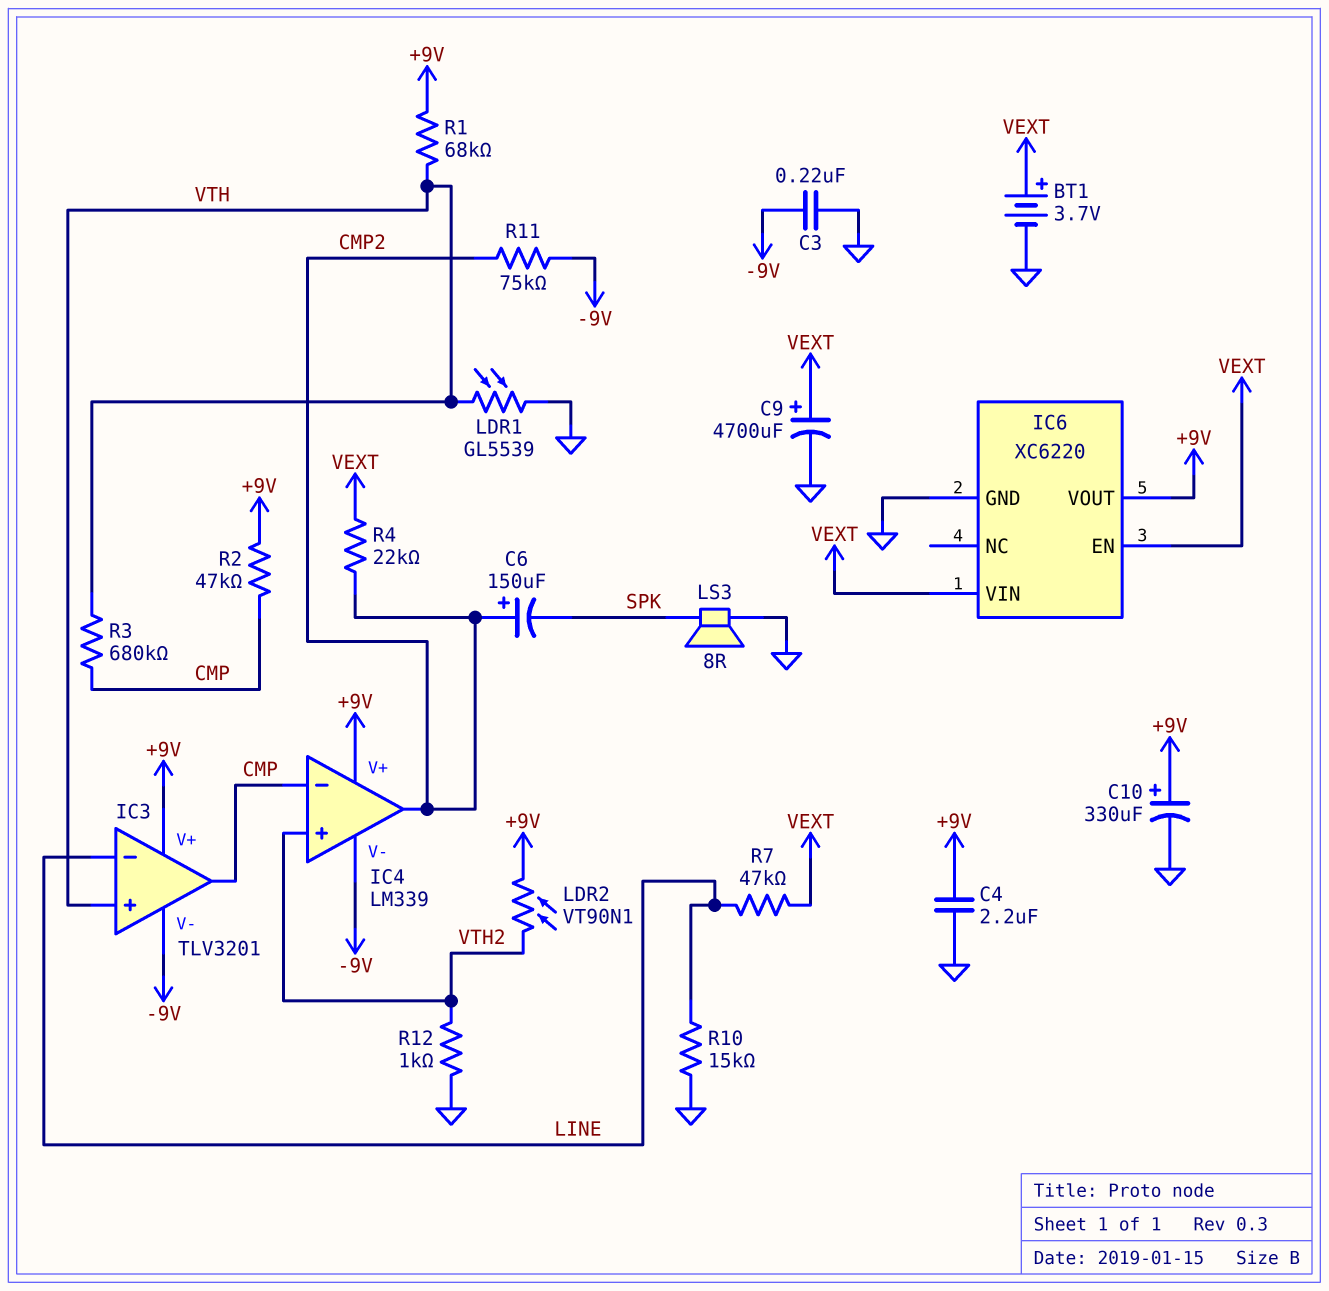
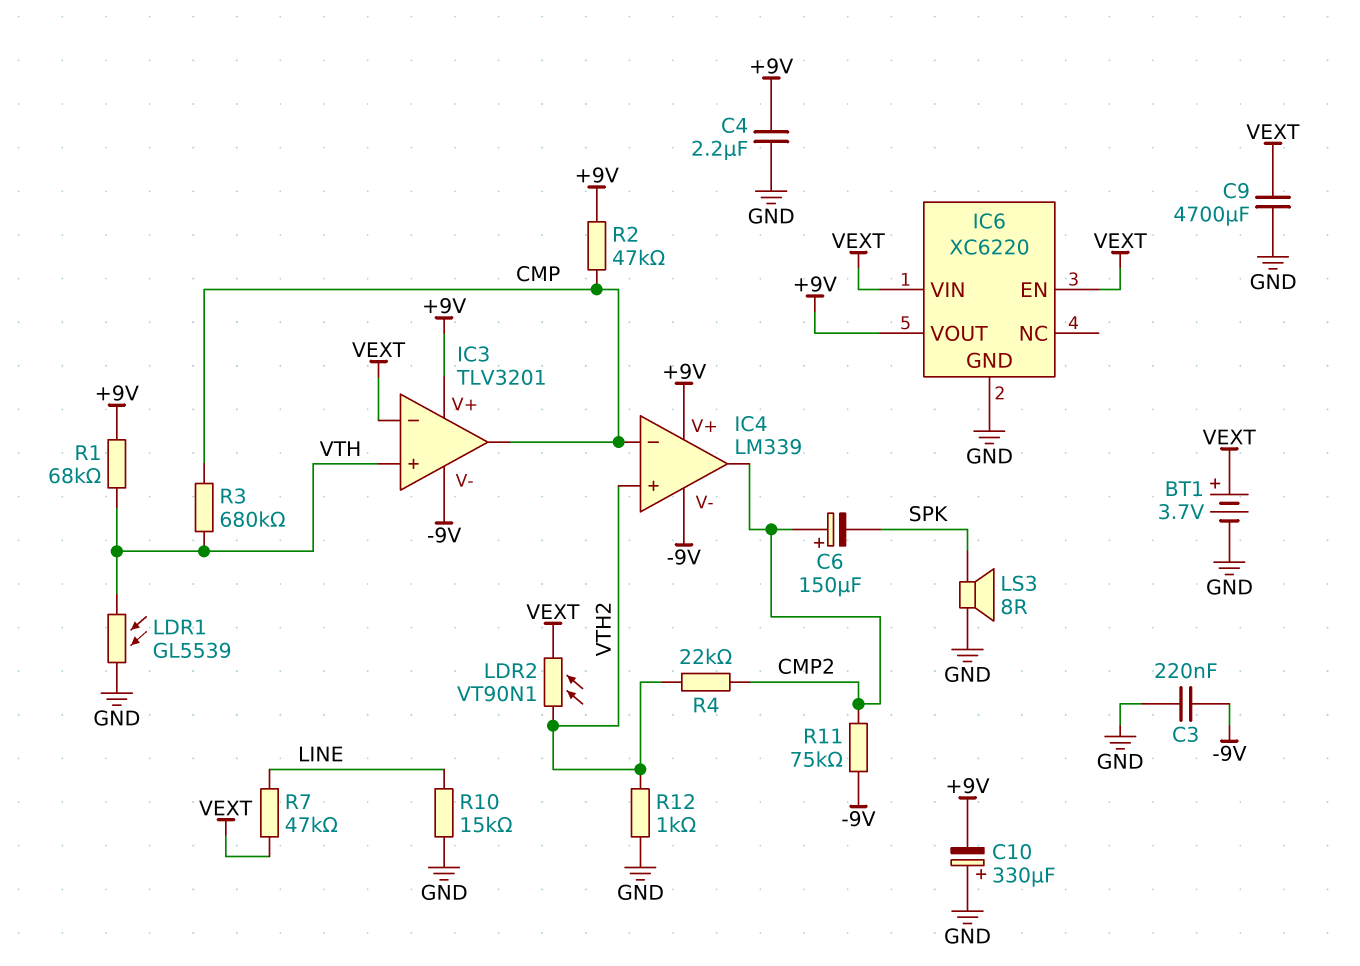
C9: 4700uF (plus VEXT, minus GND) -> 4700uF (GND, VEXT)
C10: 330uF (plus +9V, minus GND) -> 330uF (plus GND, minus +9V)
IC3 pin in-: LINE -> VEXT
LDR2: VT90N1 (+9V, VTH2) -> VT90N1 (VEXT, VTH2)
R4: 22k (CMP2, VEXT) -> 22k (CMP2, VTH2)

